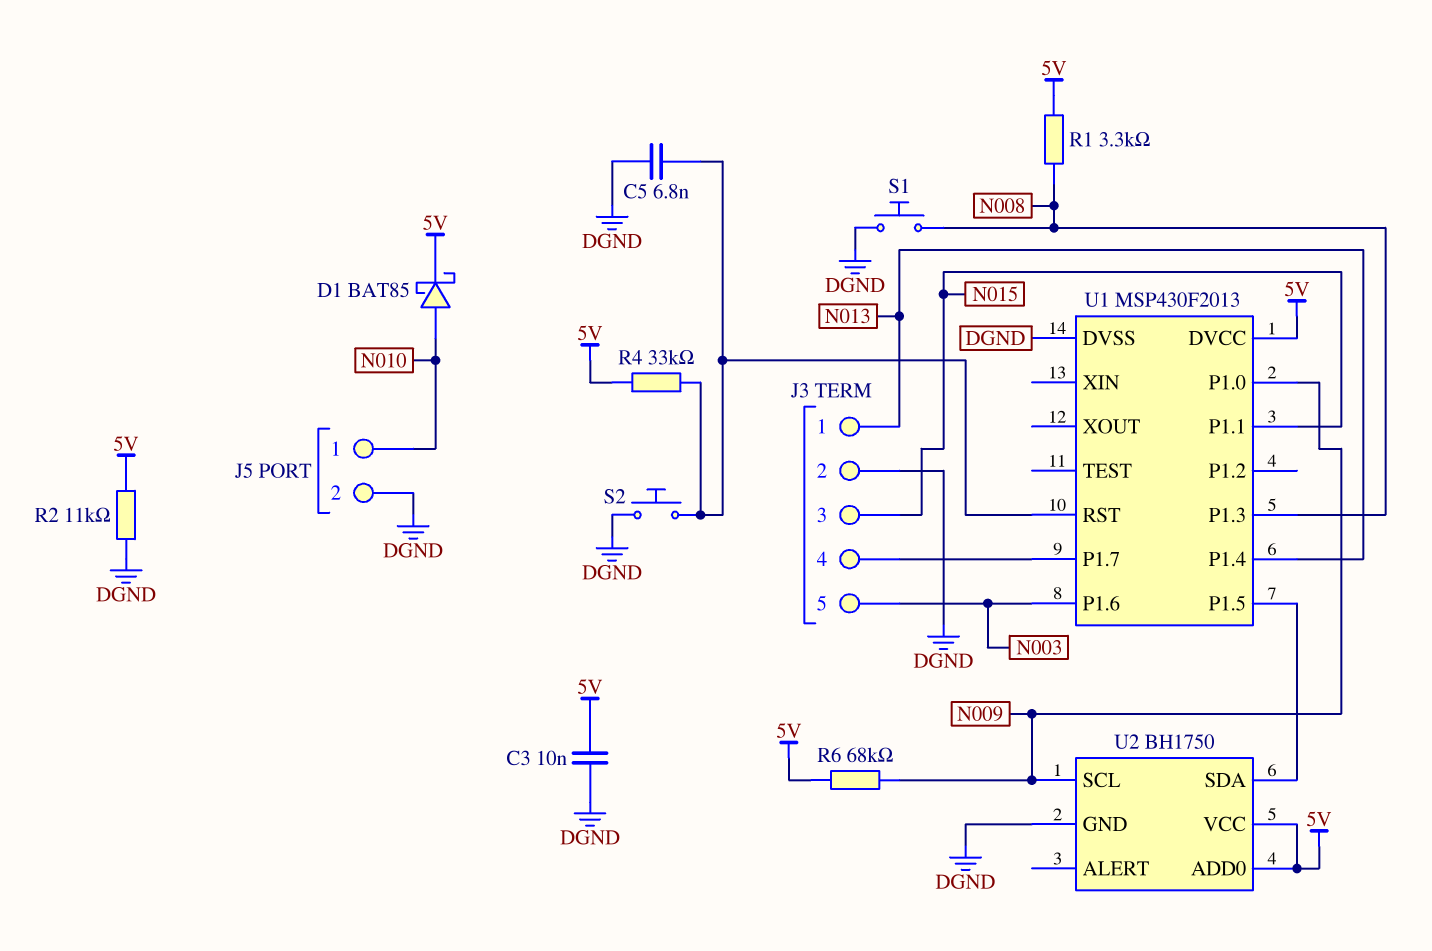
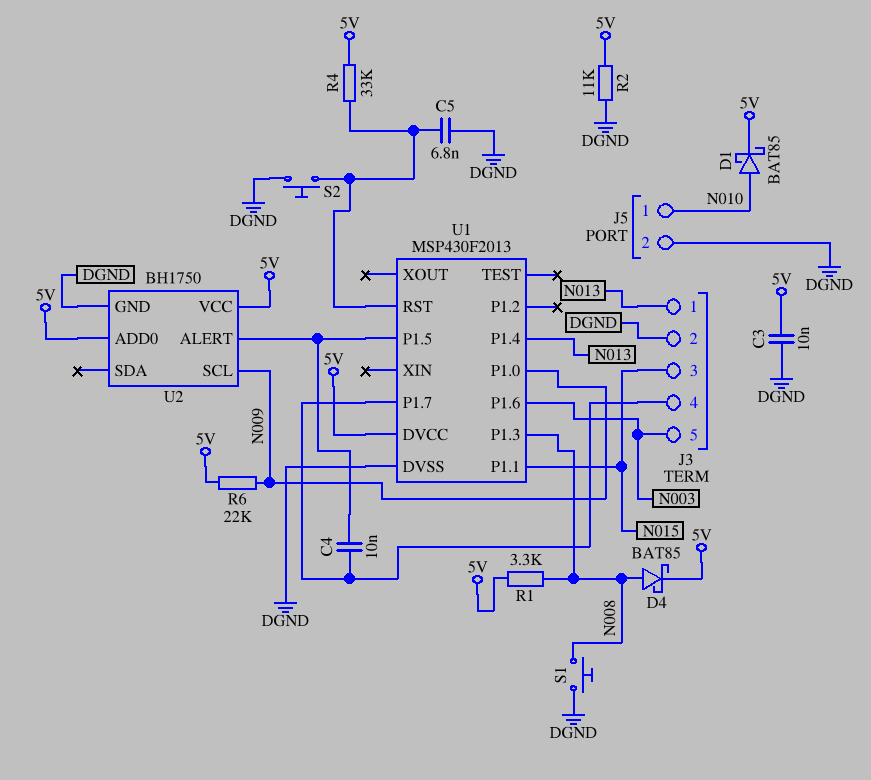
C4: none -> 10nF (J3/4, U1/P1.5)
D4: none -> schottky BAT85 (A N008, K 5V)
R6: 68k (5V, N009) -> 22k (5V, N009)
U2 pin ALERT: none -> U1/P1.5
U2 pin SDA: U1/P1.5 -> none

